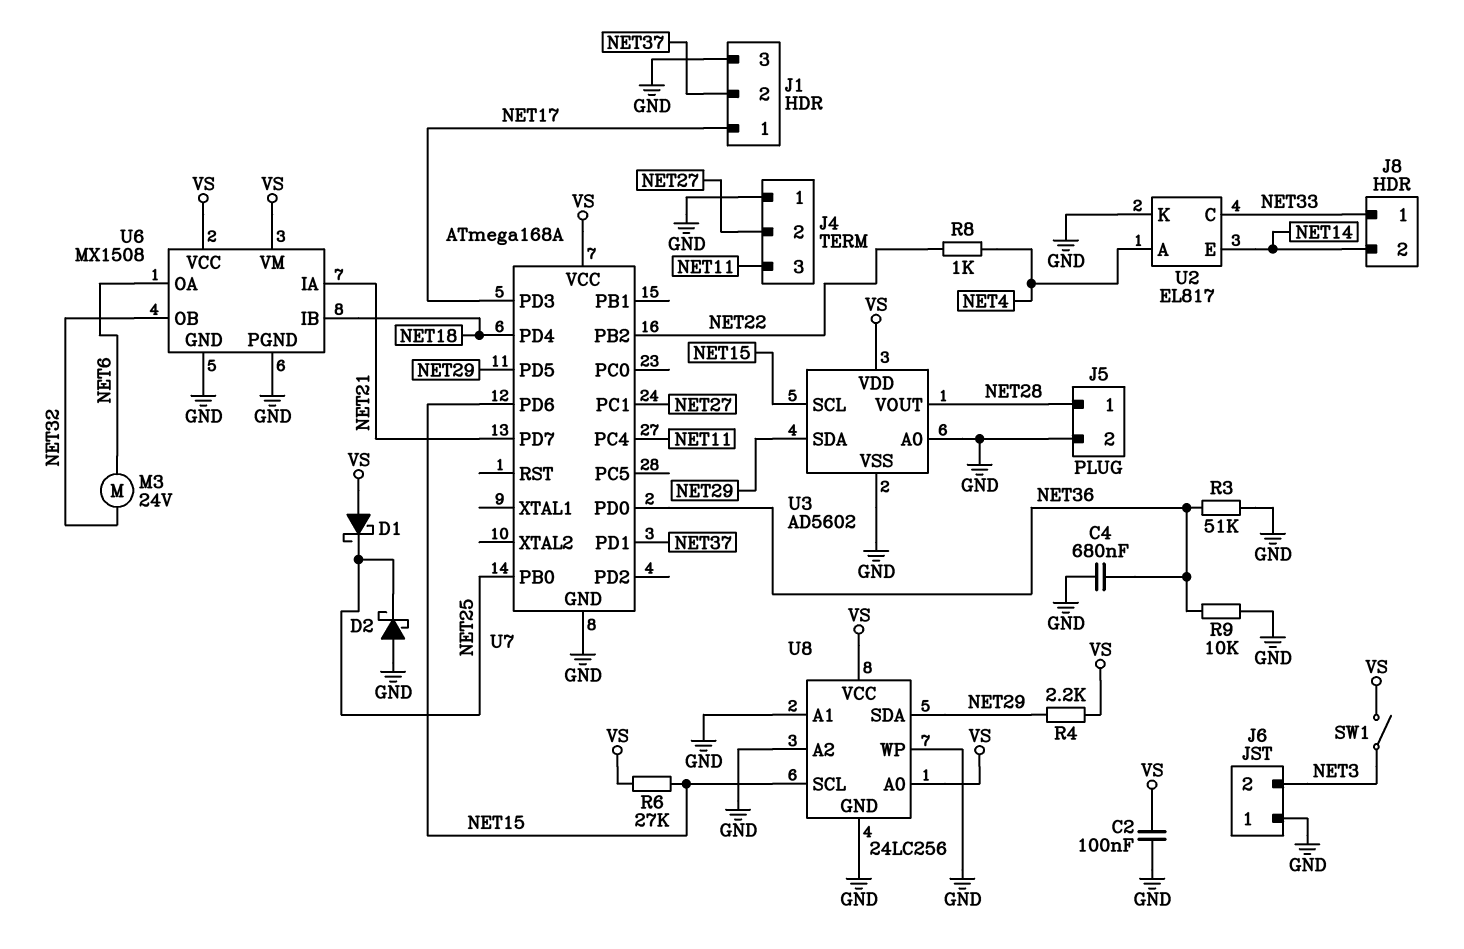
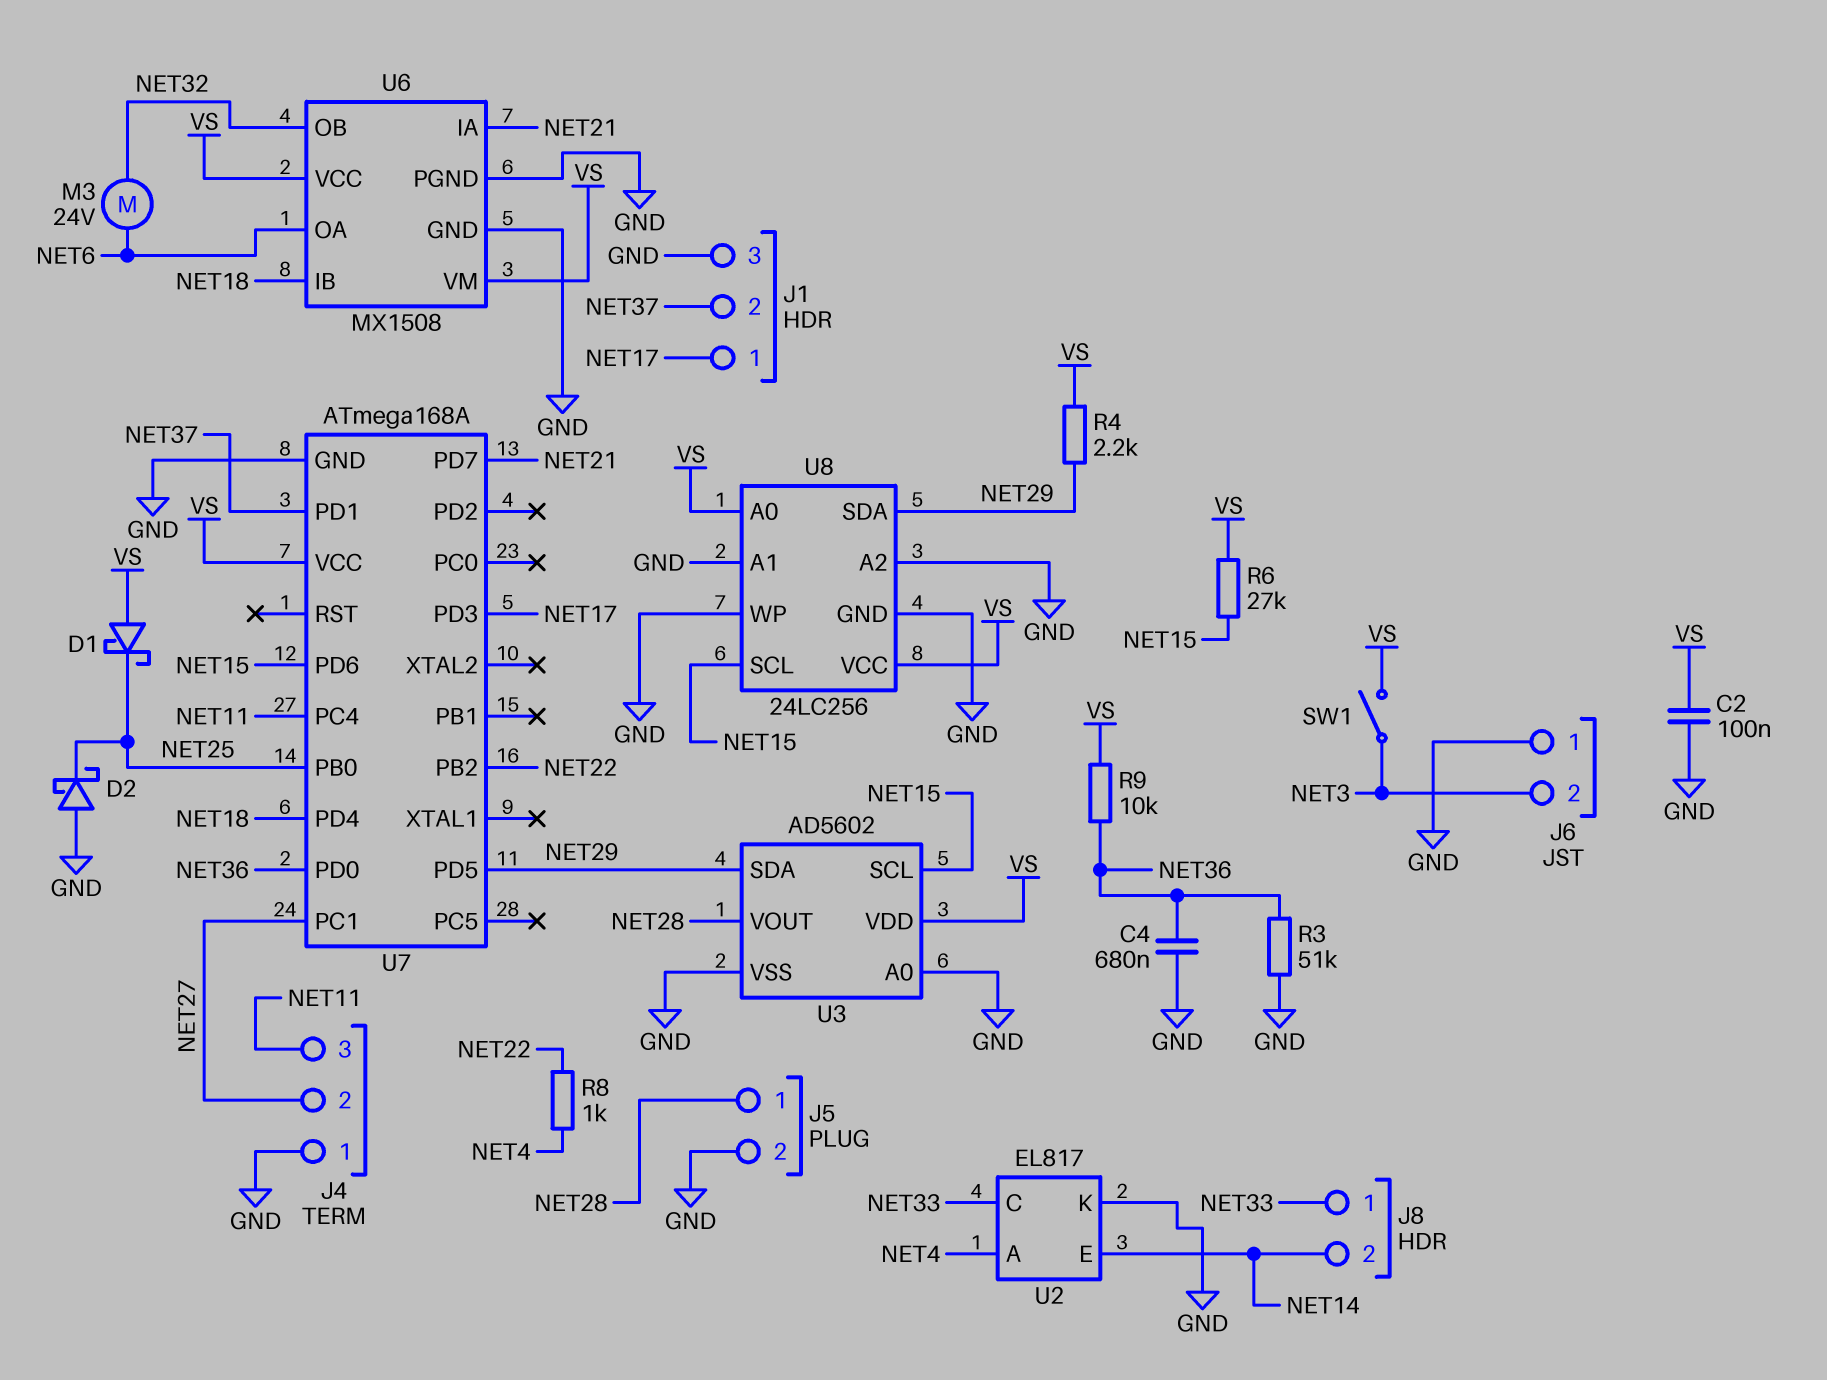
R9: 10k (GND, NET36) -> 10k (NET36, VS)

